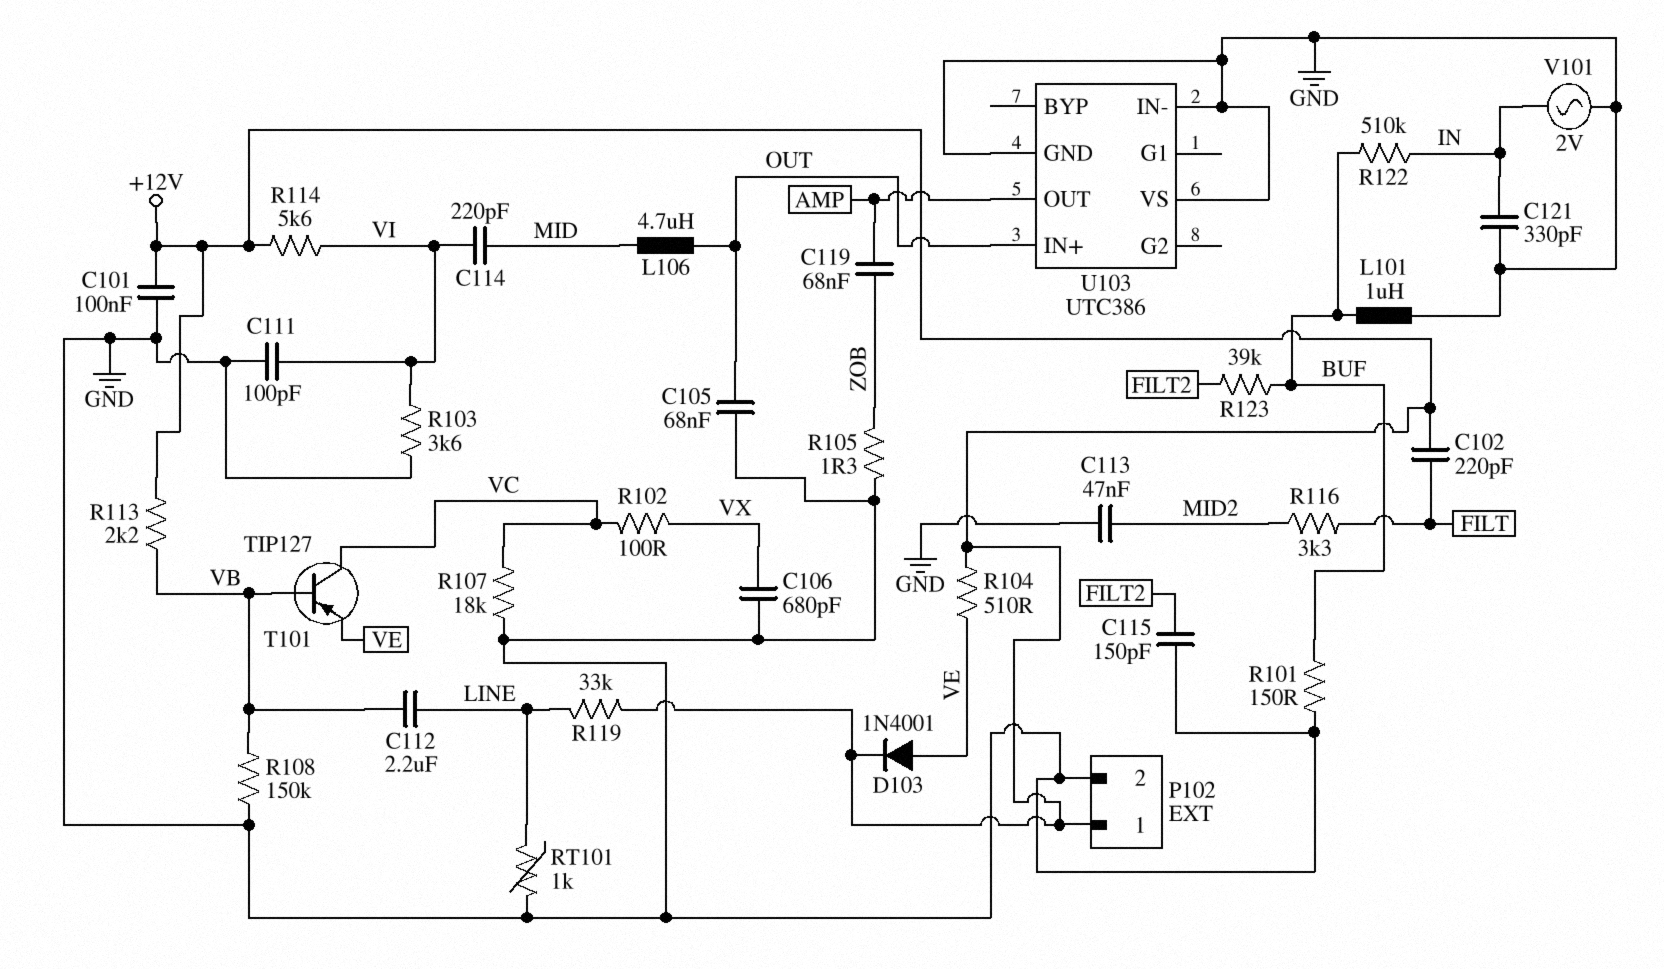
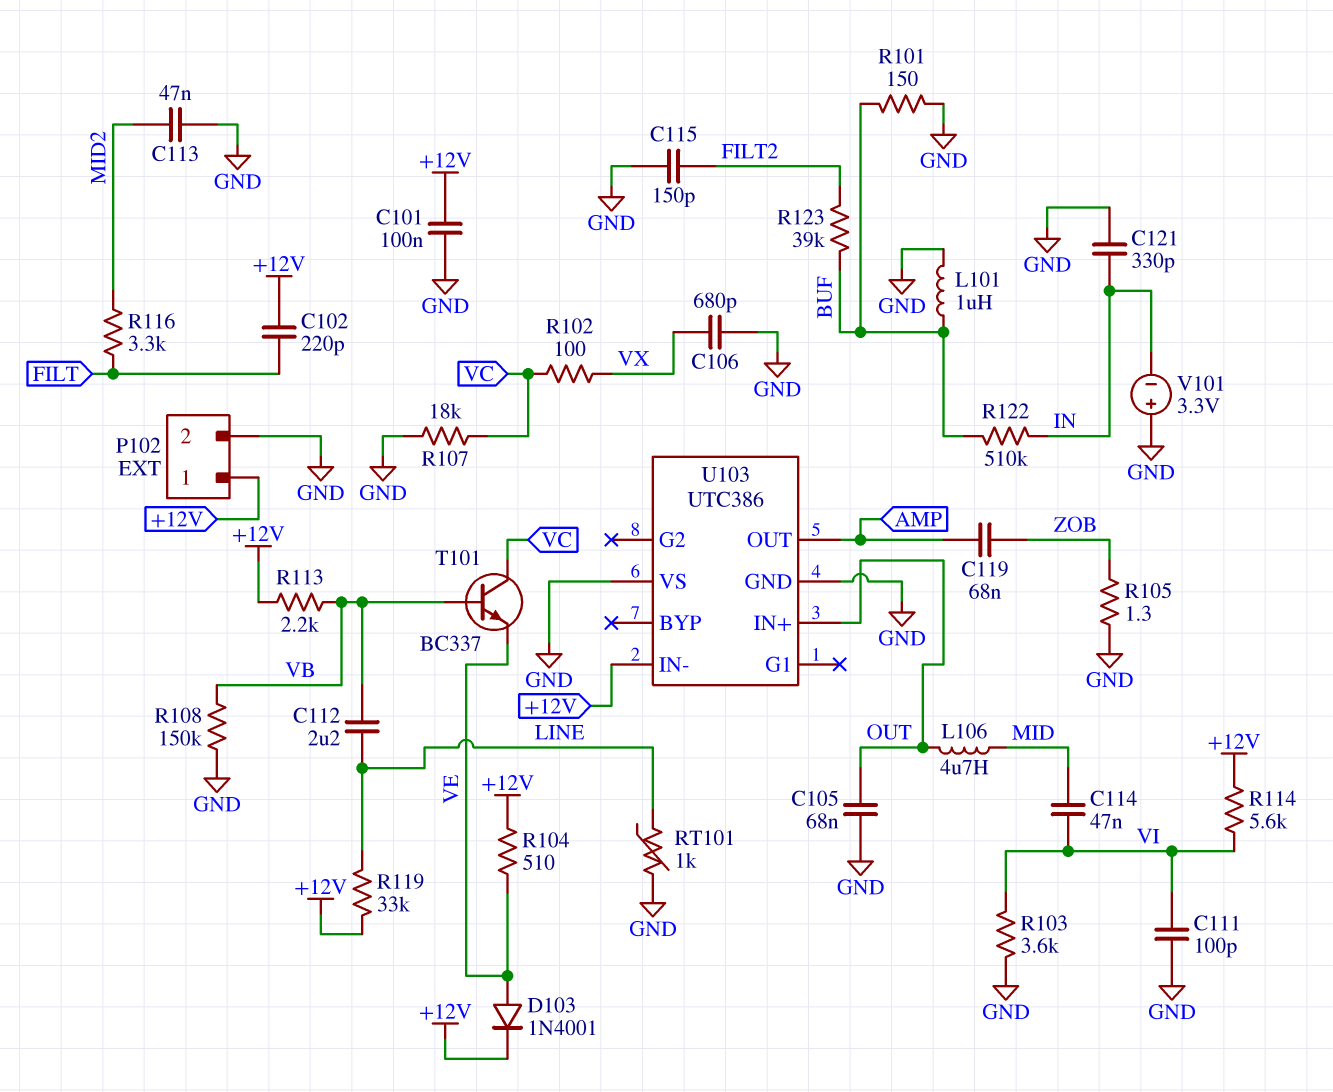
C114: 220pF (MID, VI) -> 47nF (MID, VI)
T101: PNP TIP127 (B VB, C VC, E VE) -> NPN BC337 (B VB, C VC, E VE)
U103 pin IN-: GND -> +12V
V101: AC 2V (GND, IN) -> 3.3V (plus GND, minus IN)

